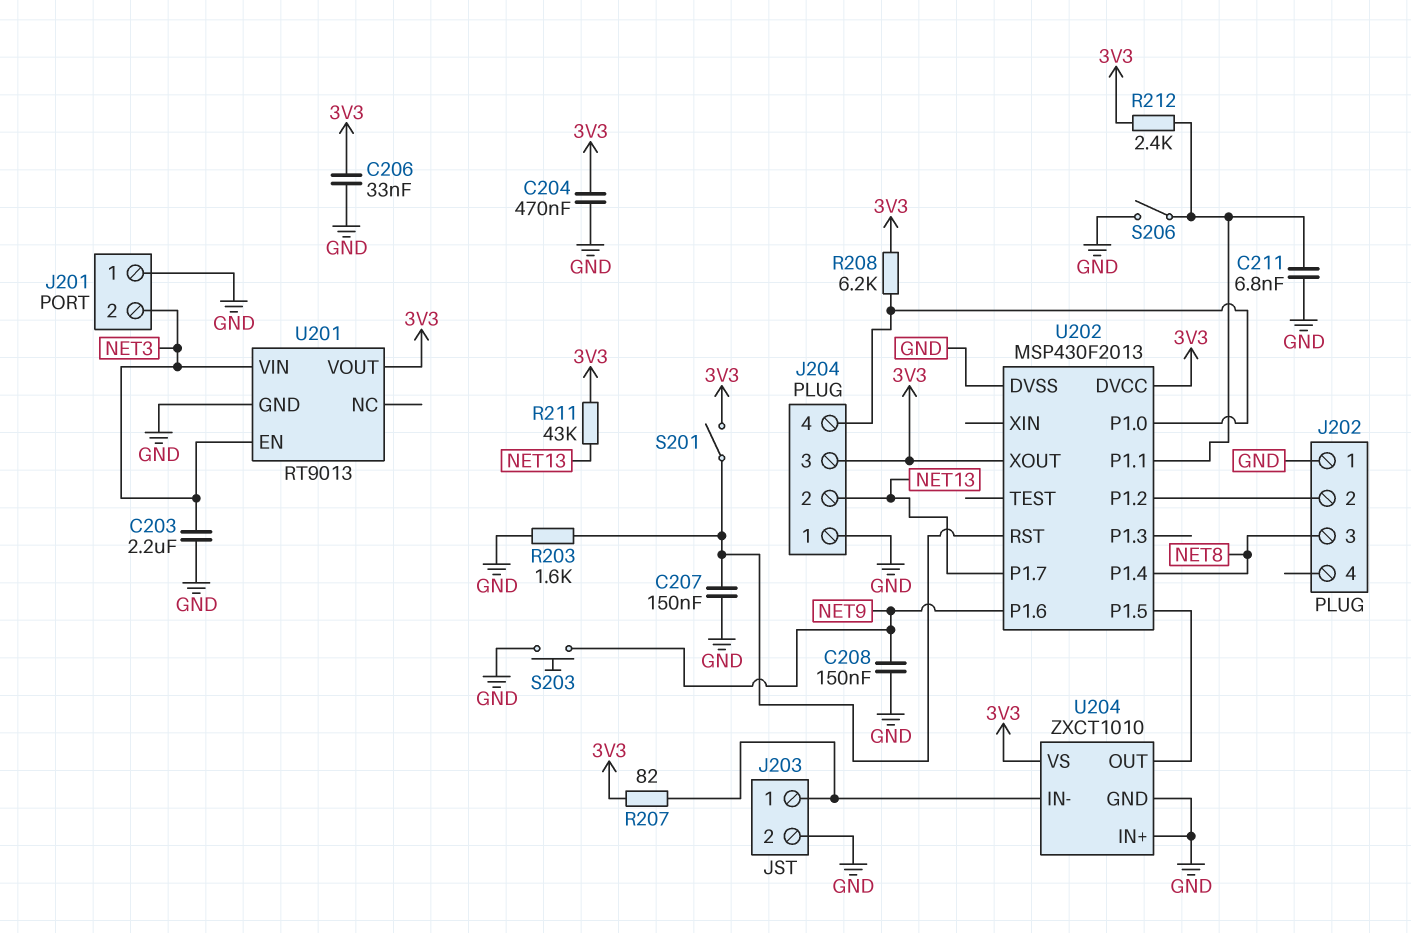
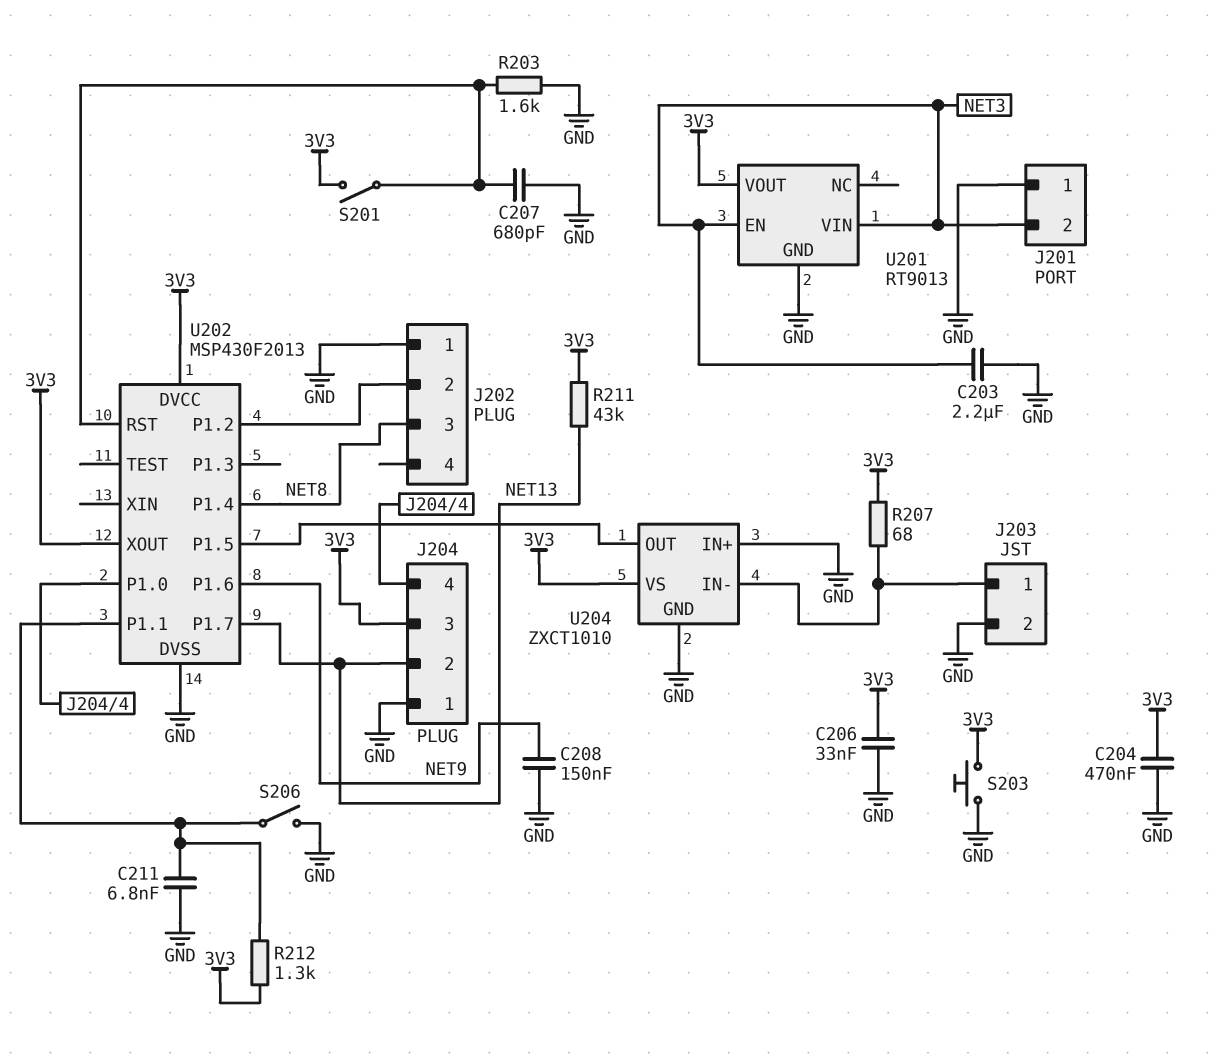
C207: 150nF (GND, U202/RST) -> 680pF (GND, U202/RST)
R207: 82 (3V3, J203/1) -> 68 (3V3, J203/1)
R208: 6.2k (3V3, J204/4) -> none
R212: 2.4k (3V3, U202/P1.1) -> 1.3k (3V3, U202/P1.1)
S203: button (GND, NET9) -> button (3V3, GND)

